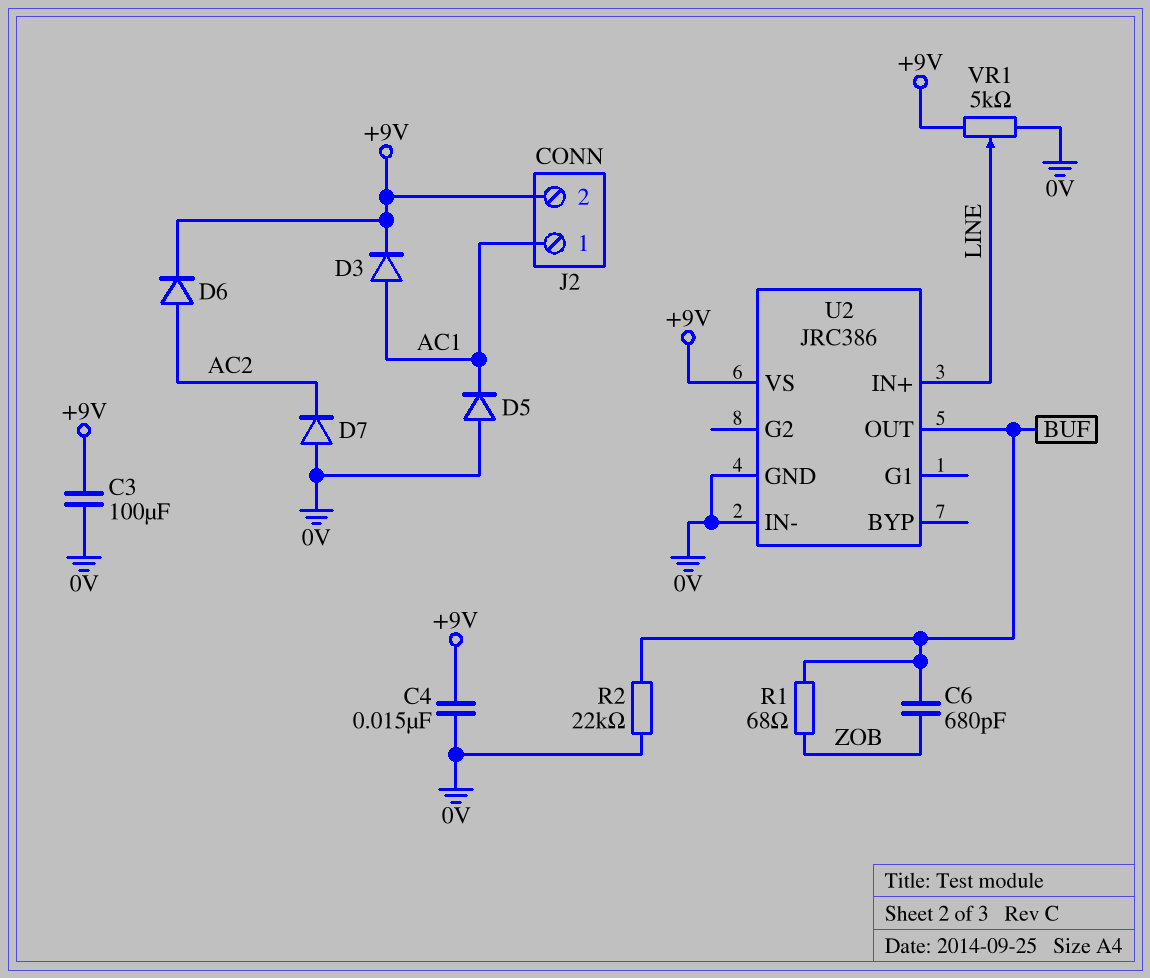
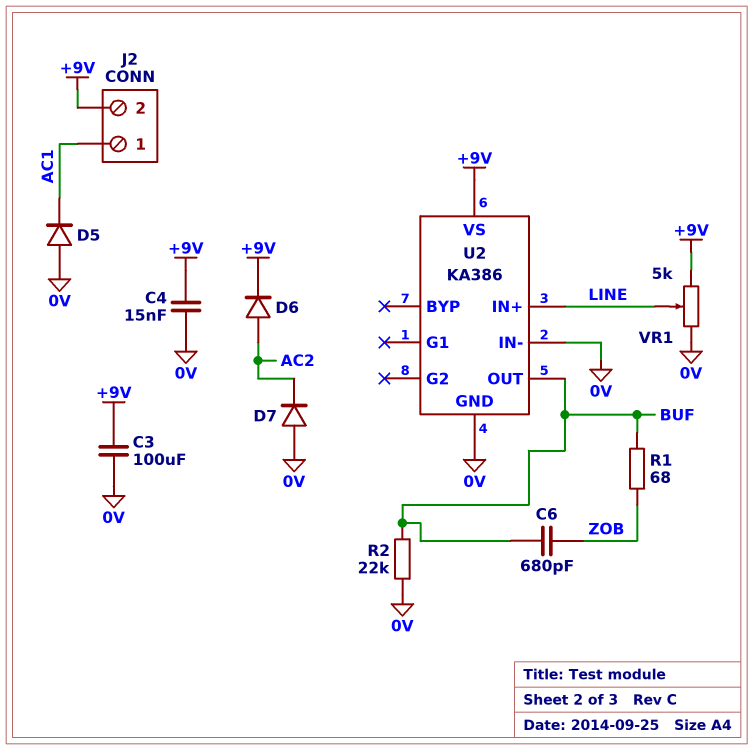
D3: diode (A AC1, K +9V) -> none
U2: JRC386 -> KA386

